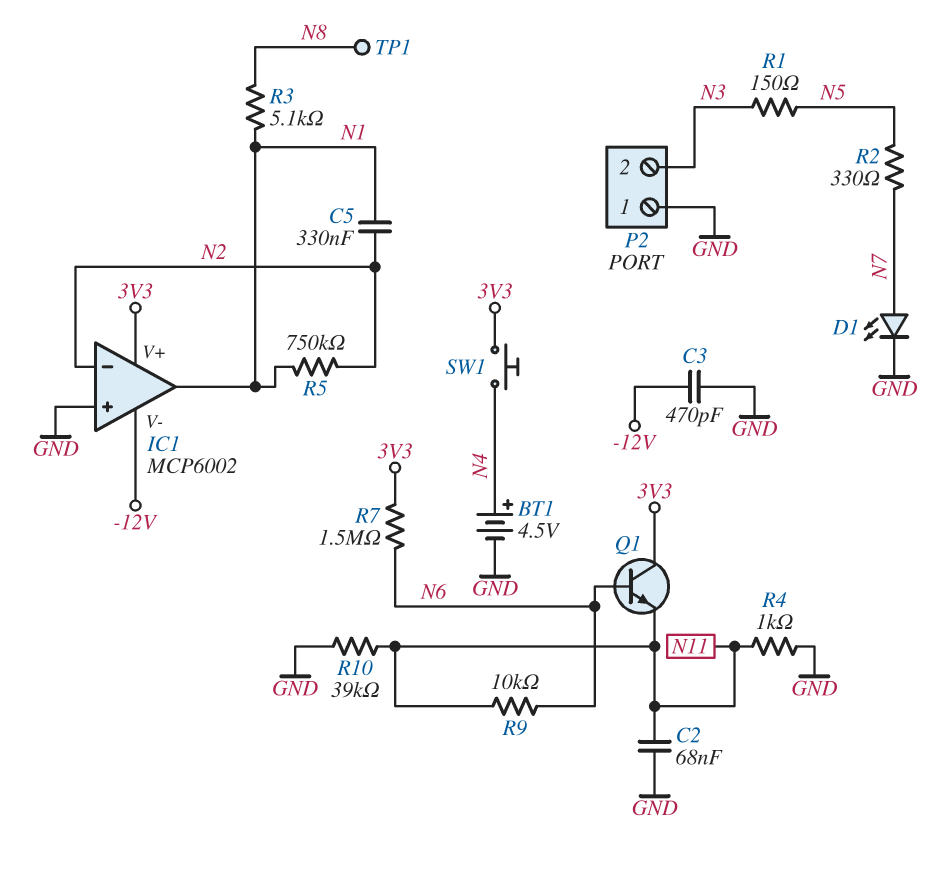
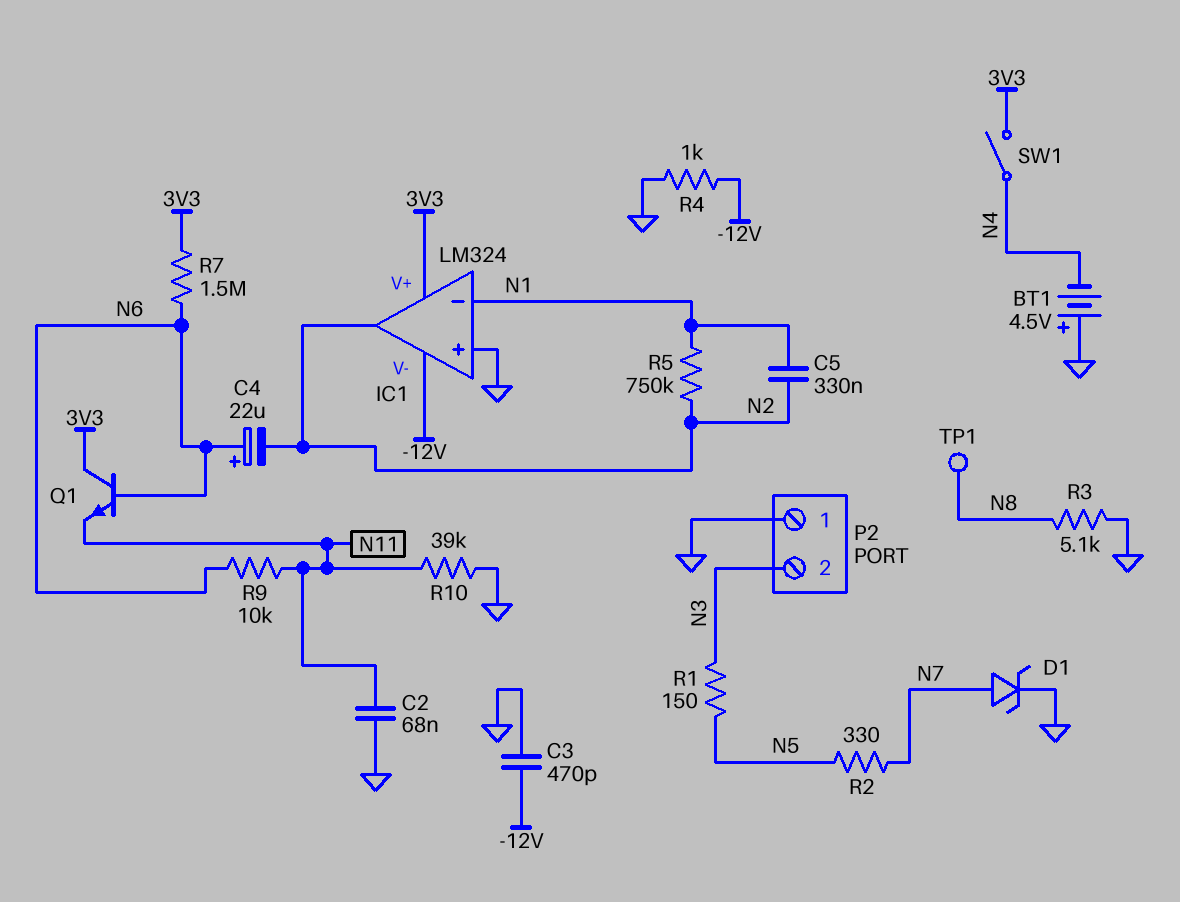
BT1: 4.5V (plus N4, minus GND) -> 4.5V (plus GND, minus N4)
C4: none -> 22uF (plus N6, minus N2)
D1: LED (A N7, K GND) -> zener (A N7, K GND)
IC1: MCP6002 -> LM324
IC1 pin in-: N2 -> N1
IC1 pin out: N1 -> N2
R3: 5.1k (N1, N8) -> 5.1k (GND, N8)
R4: 1k (GND, N11) -> 1k (-12V, GND)
SW1: button (3V3, N4) -> switch (3V3, N4)

